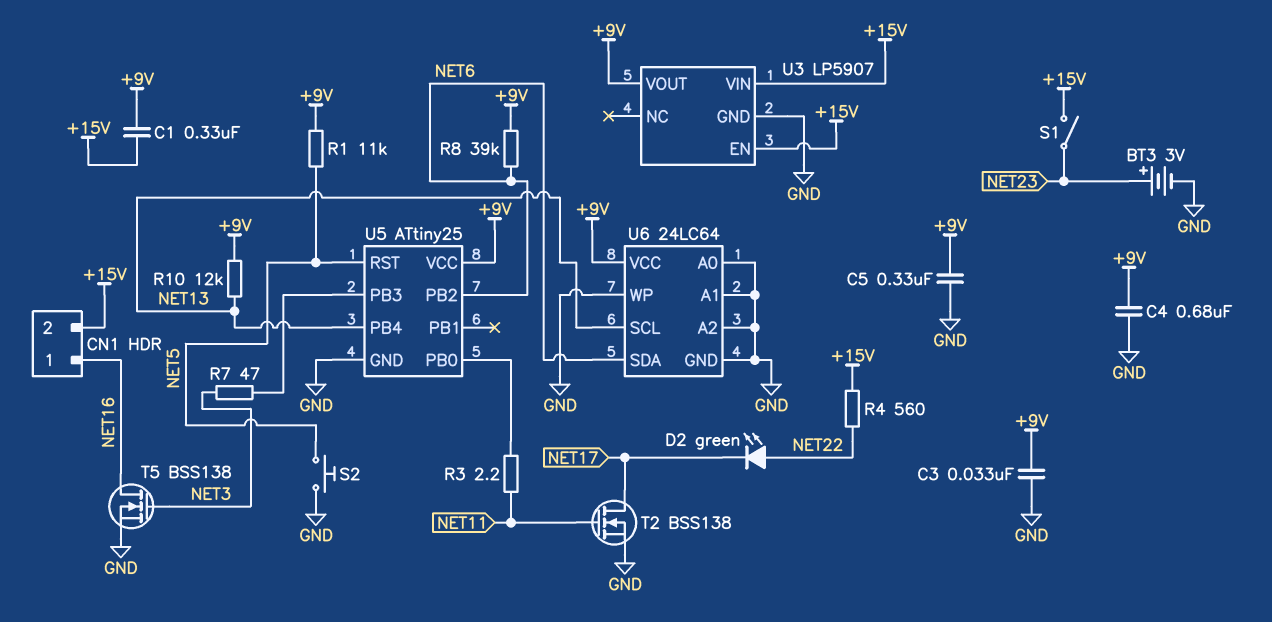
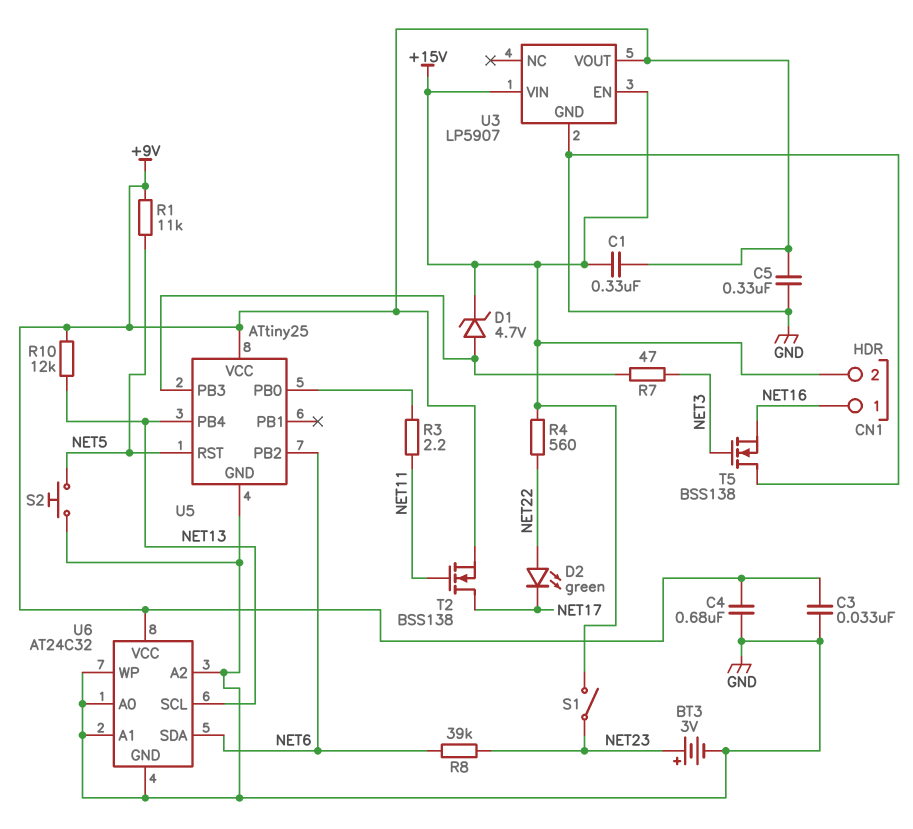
D1: none -> zener 4.7V (A U5/PB3, K +15V)
R8: 39k (+9V, NET6) -> 39k (NET6, NET23)
T2: NMOS BSS138 (G NET11, D NET17, S GND) -> NMOS BSS138 (G NET11, D NET17, S +9V)
T5: NMOS BSS138 (G NET3, D NET16, S GND) -> NMOS BSS138 (G NET3, D GND, S NET16)
U6: 24LC64 -> AT24C32

